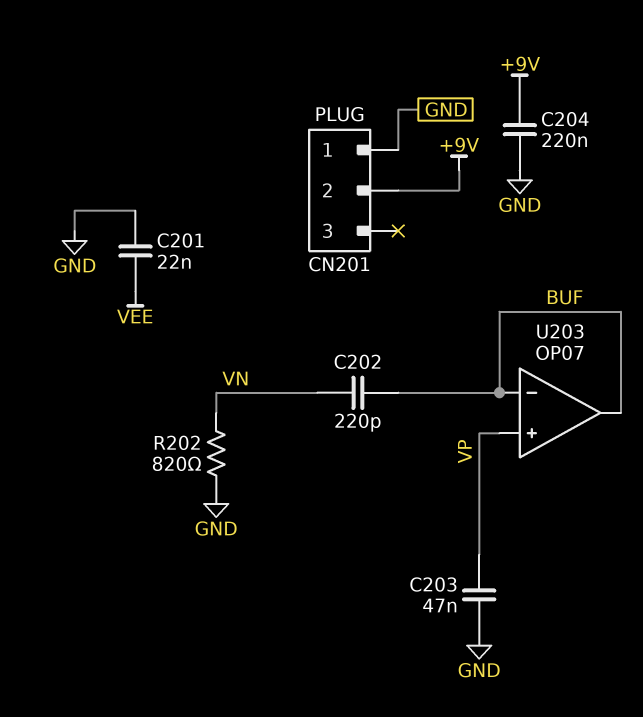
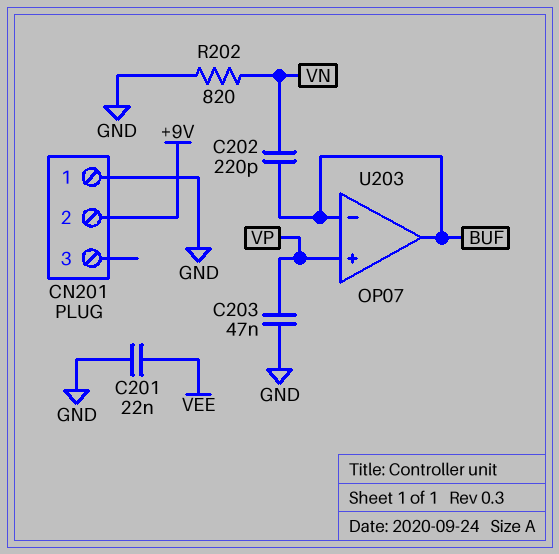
C204: 220nF (+9V, GND) -> none

